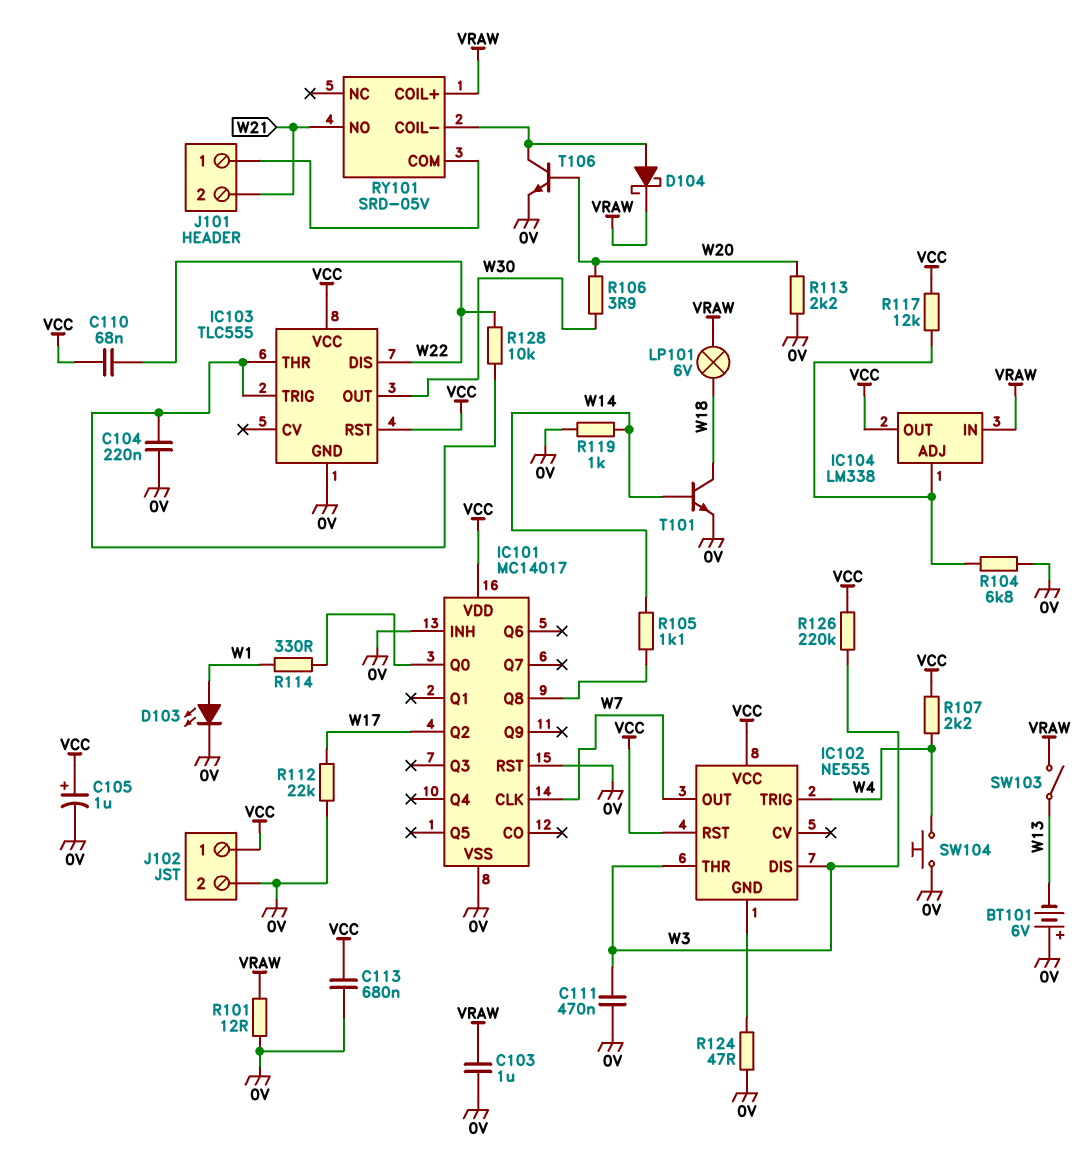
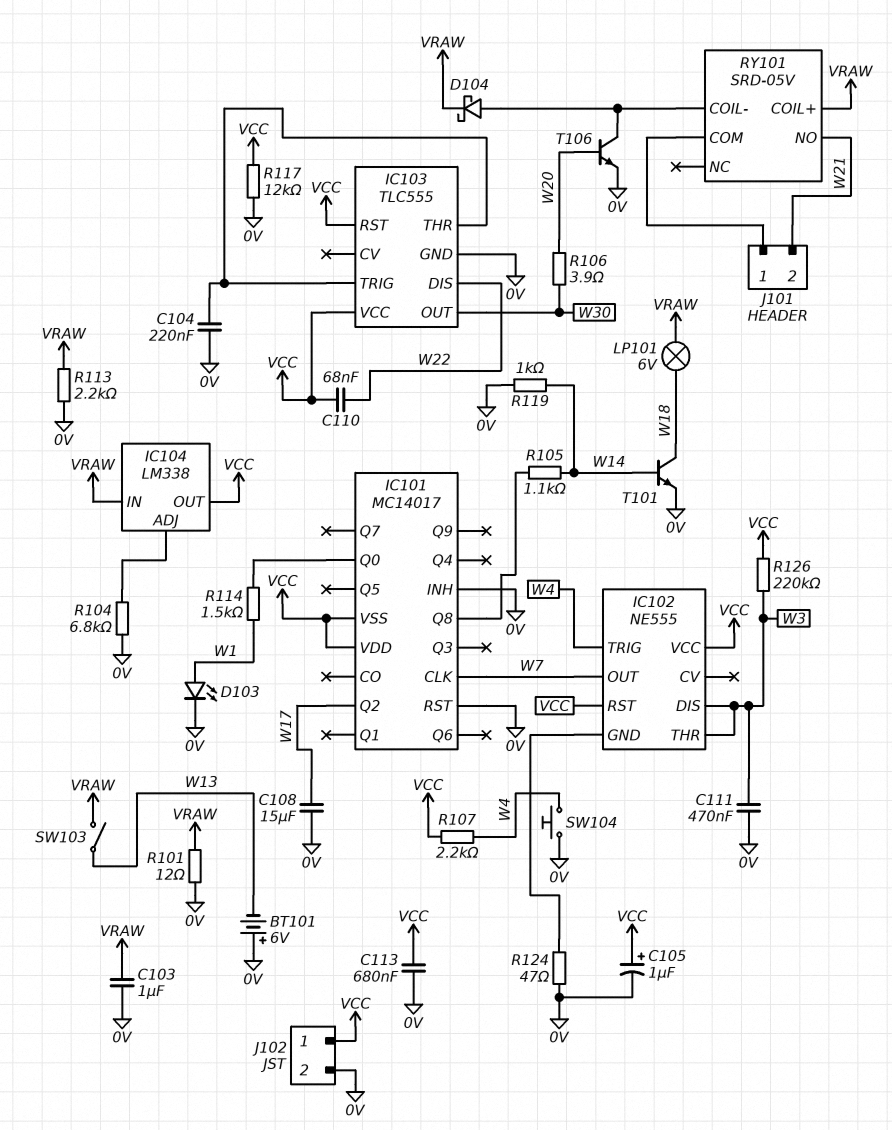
C108: none -> 15uF (0V, W17)
IC101 pin VSS: 0V -> VCC
R112: 22k (0V, W17) -> none
R113: 2.2k (0V, W20) -> 2.2k (0V, VRAW)
R114: 330 (IC101/Q0, W1) -> 1.5k (IC101/Q0, W1)
R117: 12k (IC104/ADJ, VCC) -> 12k (0V, VCC)
R128: 10k (IC103/THR, W22) -> none

